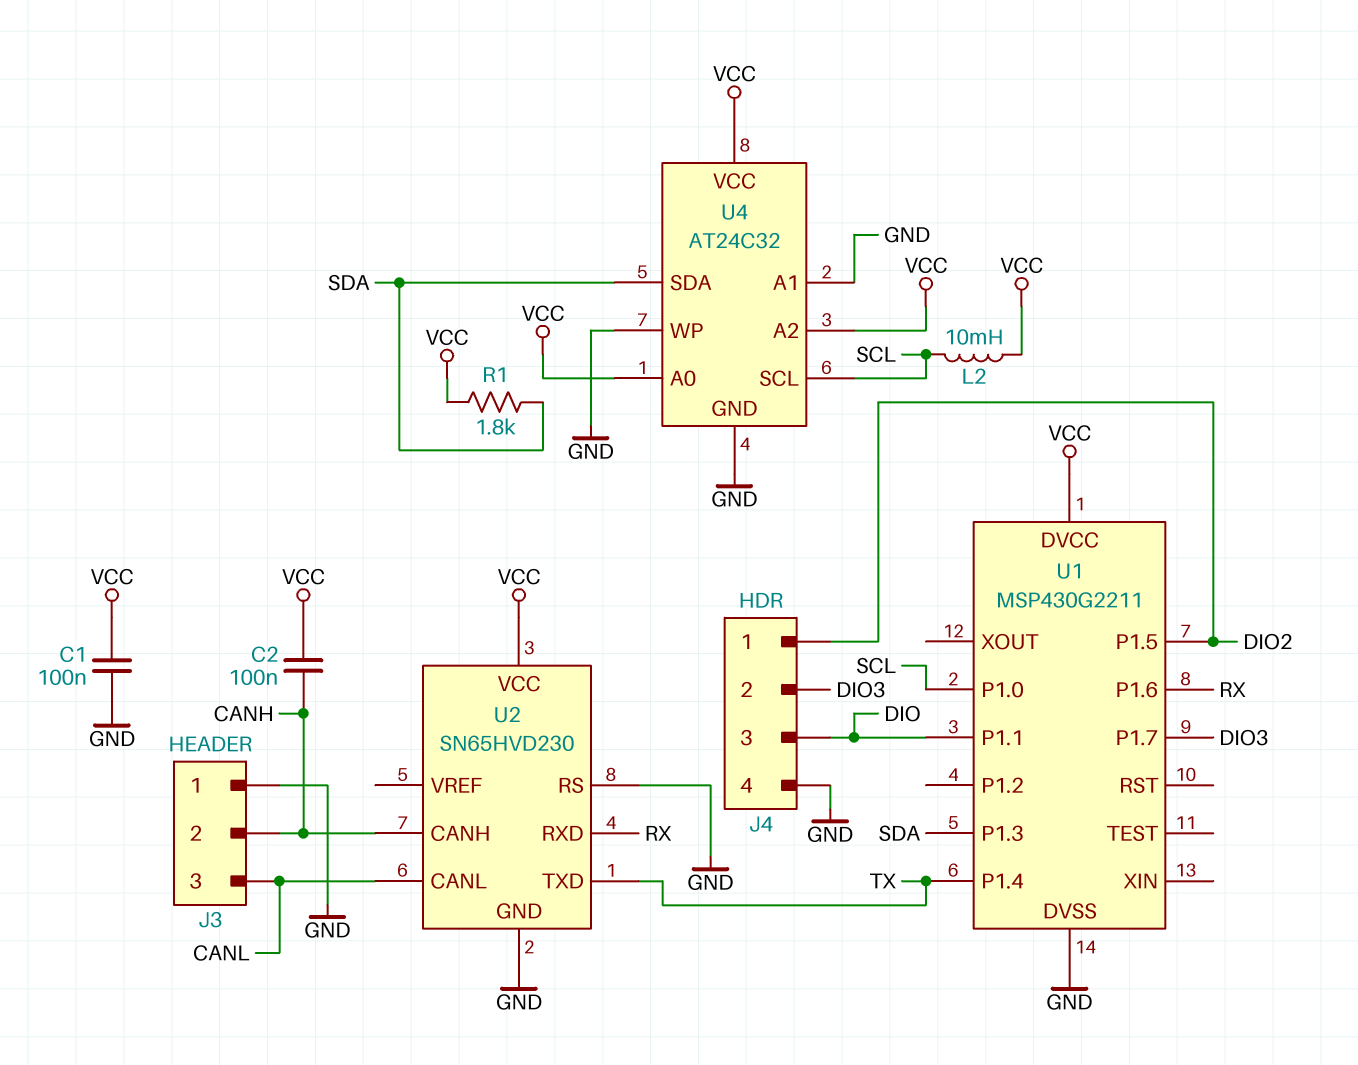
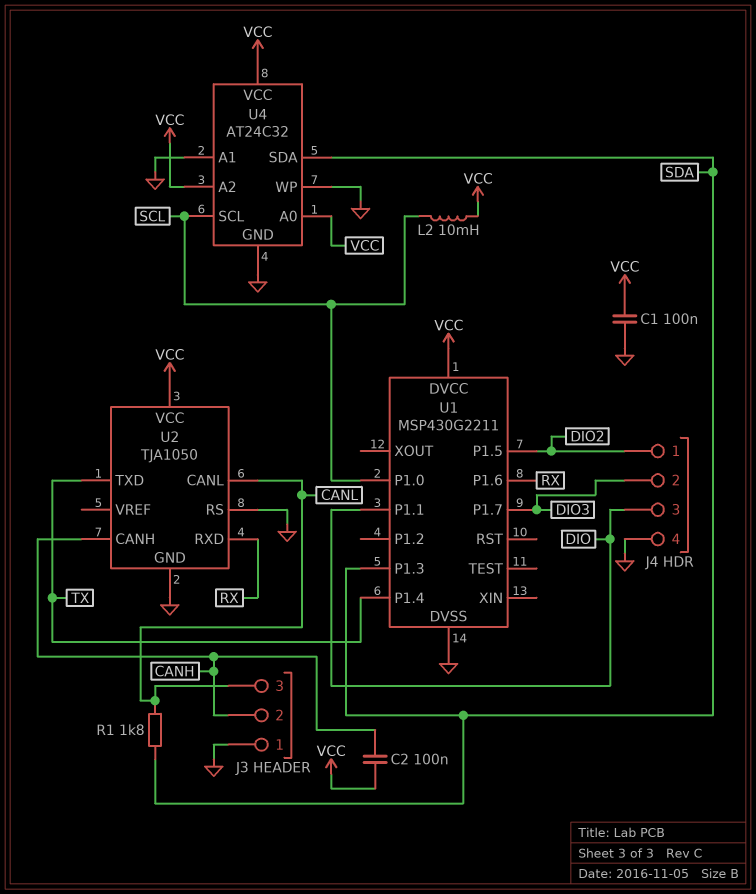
R1: 1.8k (SDA, VCC) -> 1.8k (CANL, SDA)
U2: SN65HVD230 -> TJA1050

